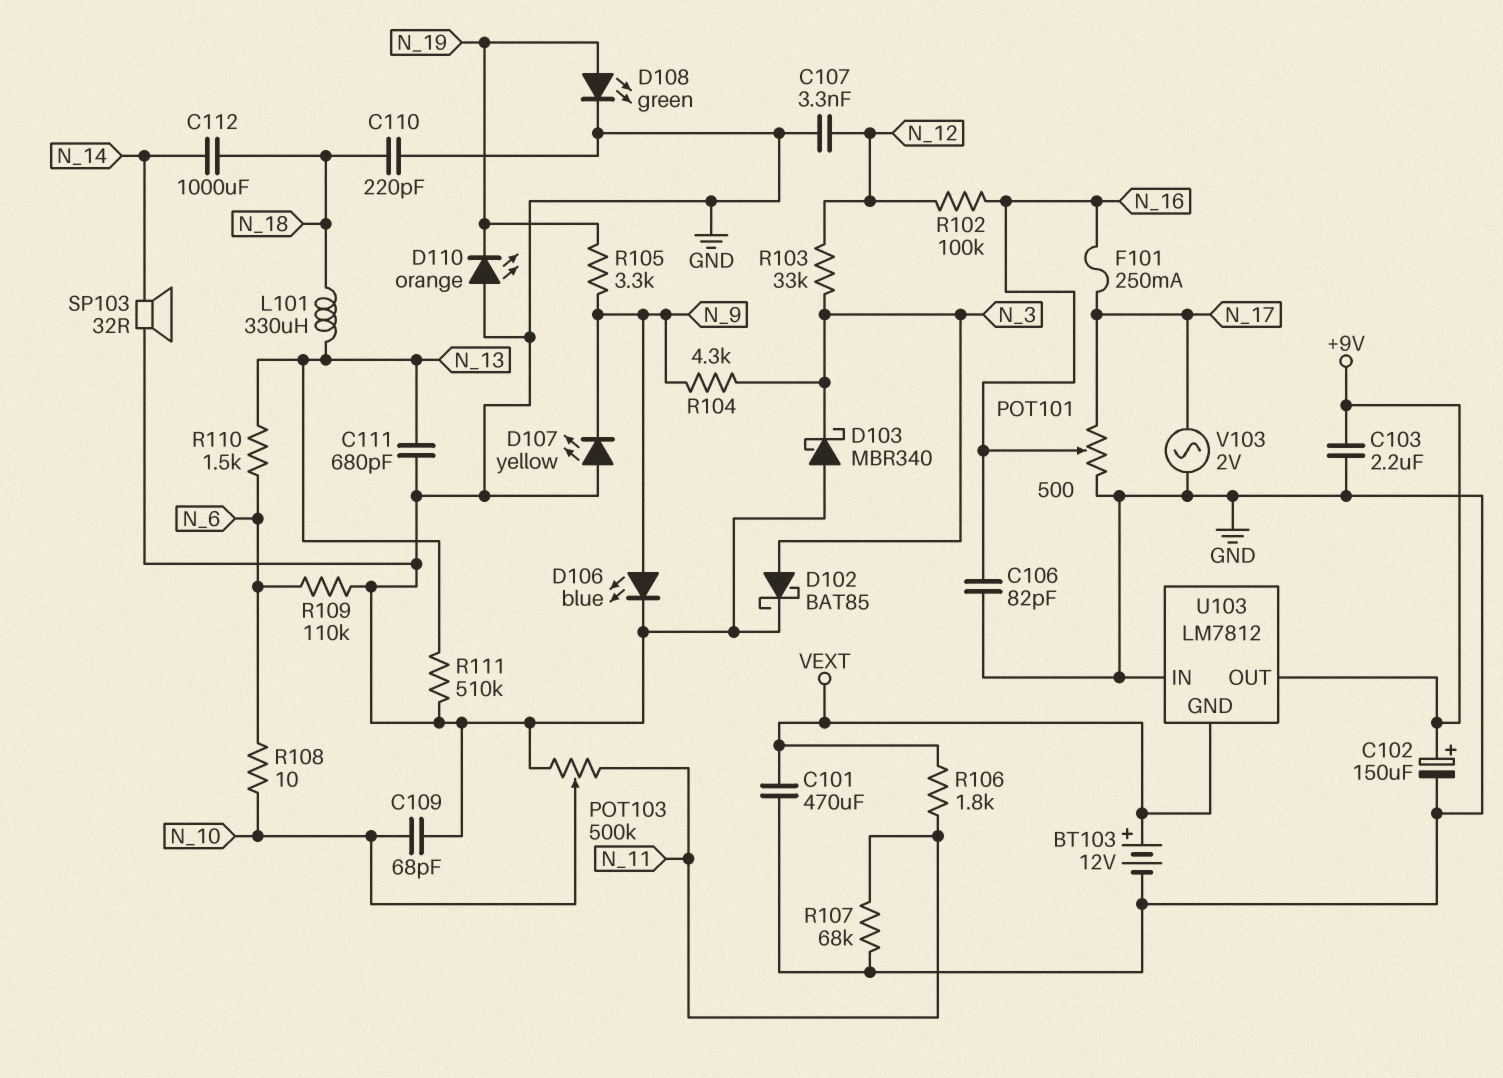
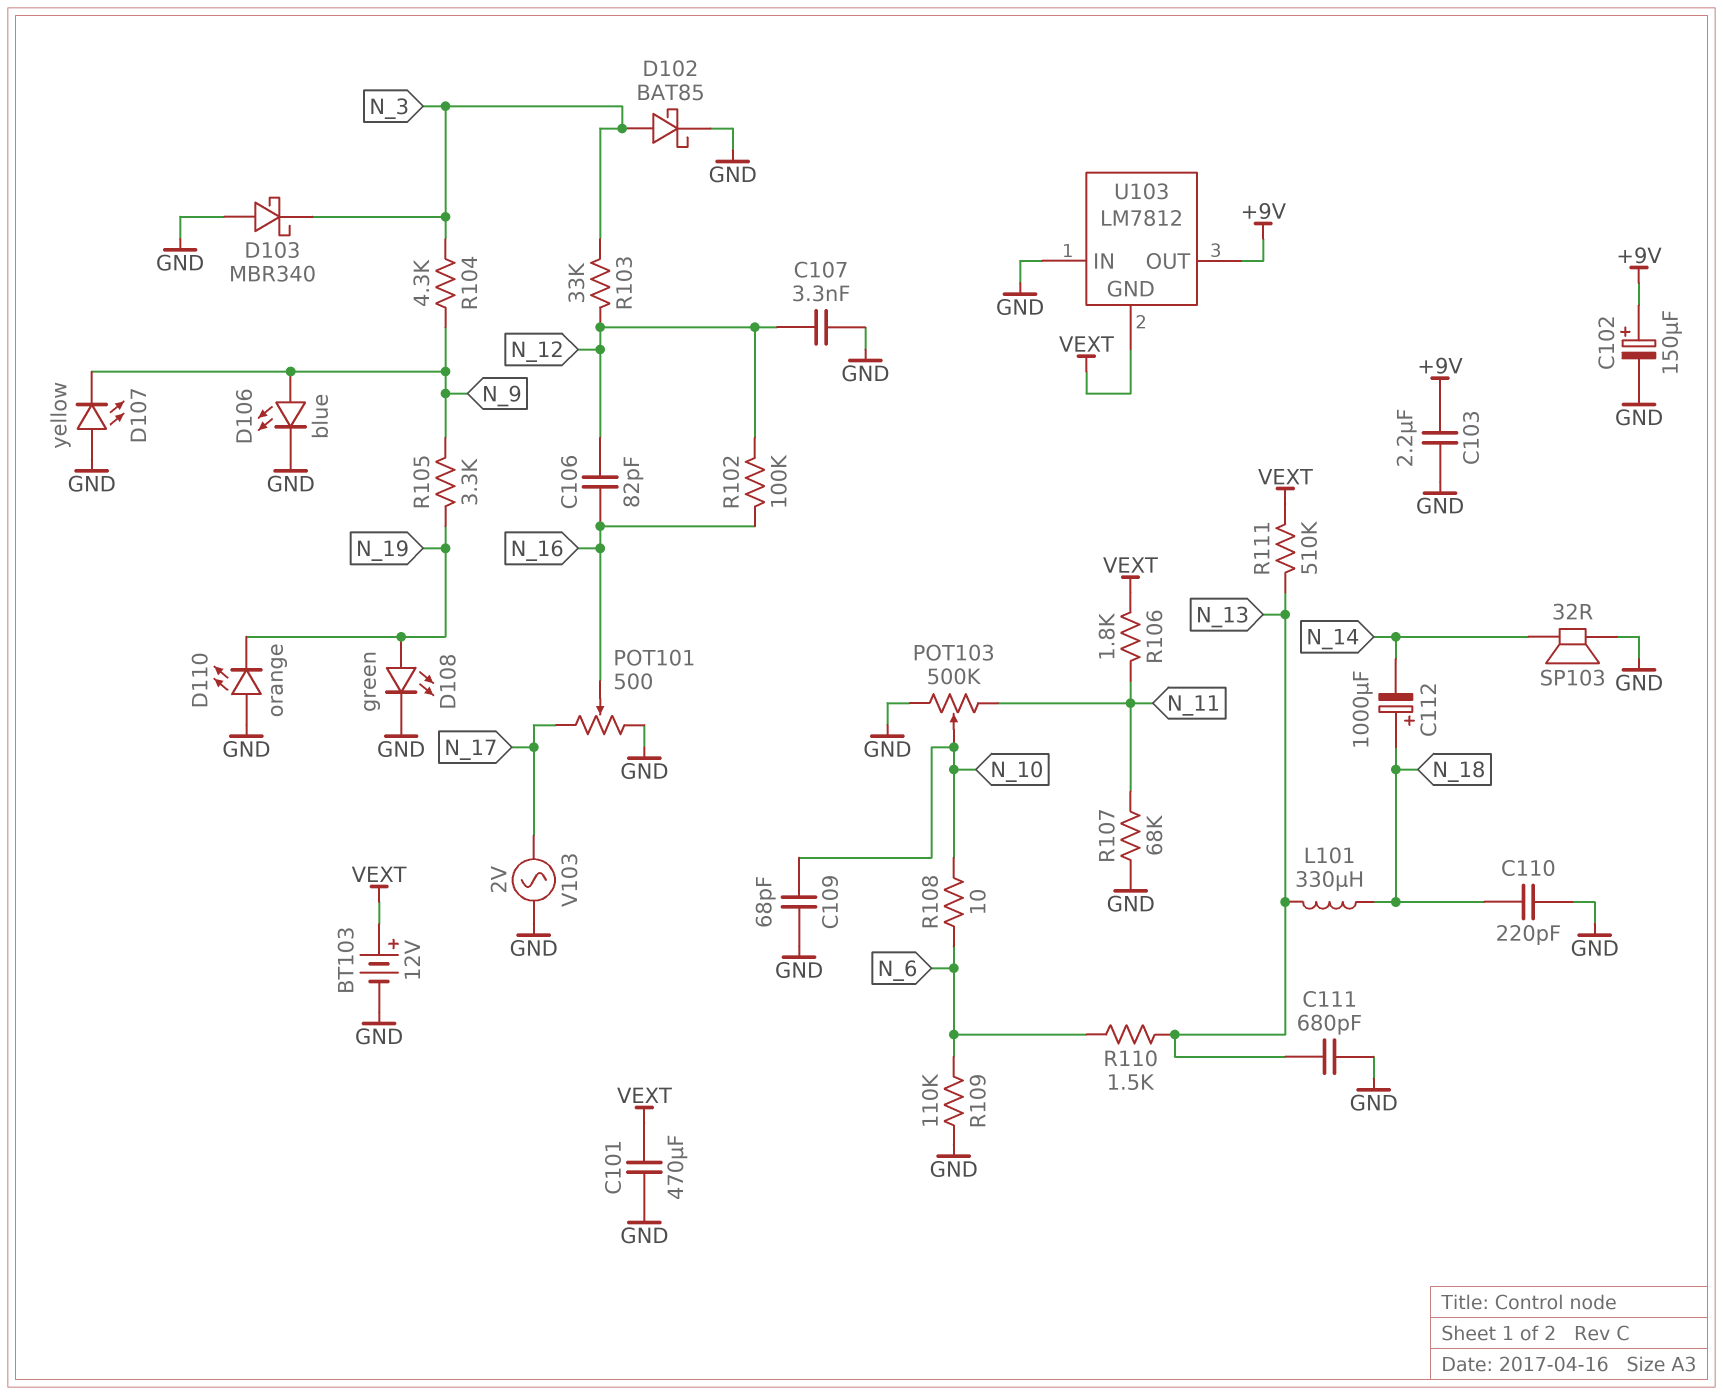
C106: 82pF (GND, N_16) -> 82pF (N_12, N_16)
C112: 1000uF (N_14, N_18) -> 1000uF (plus N_18, minus N_14)
F101: 250mA (N_16, N_17) -> none
R111: 510k (GND, N_13) -> 510k (N_13, VEXT)

